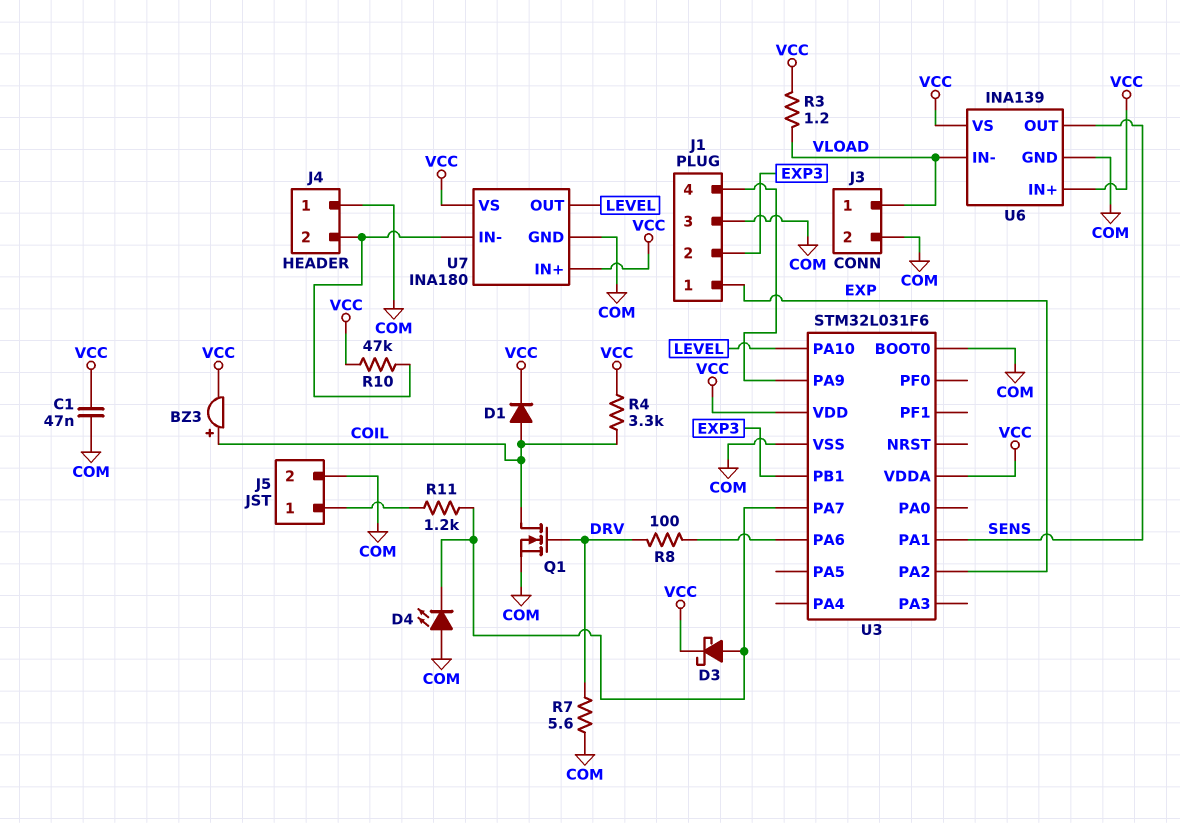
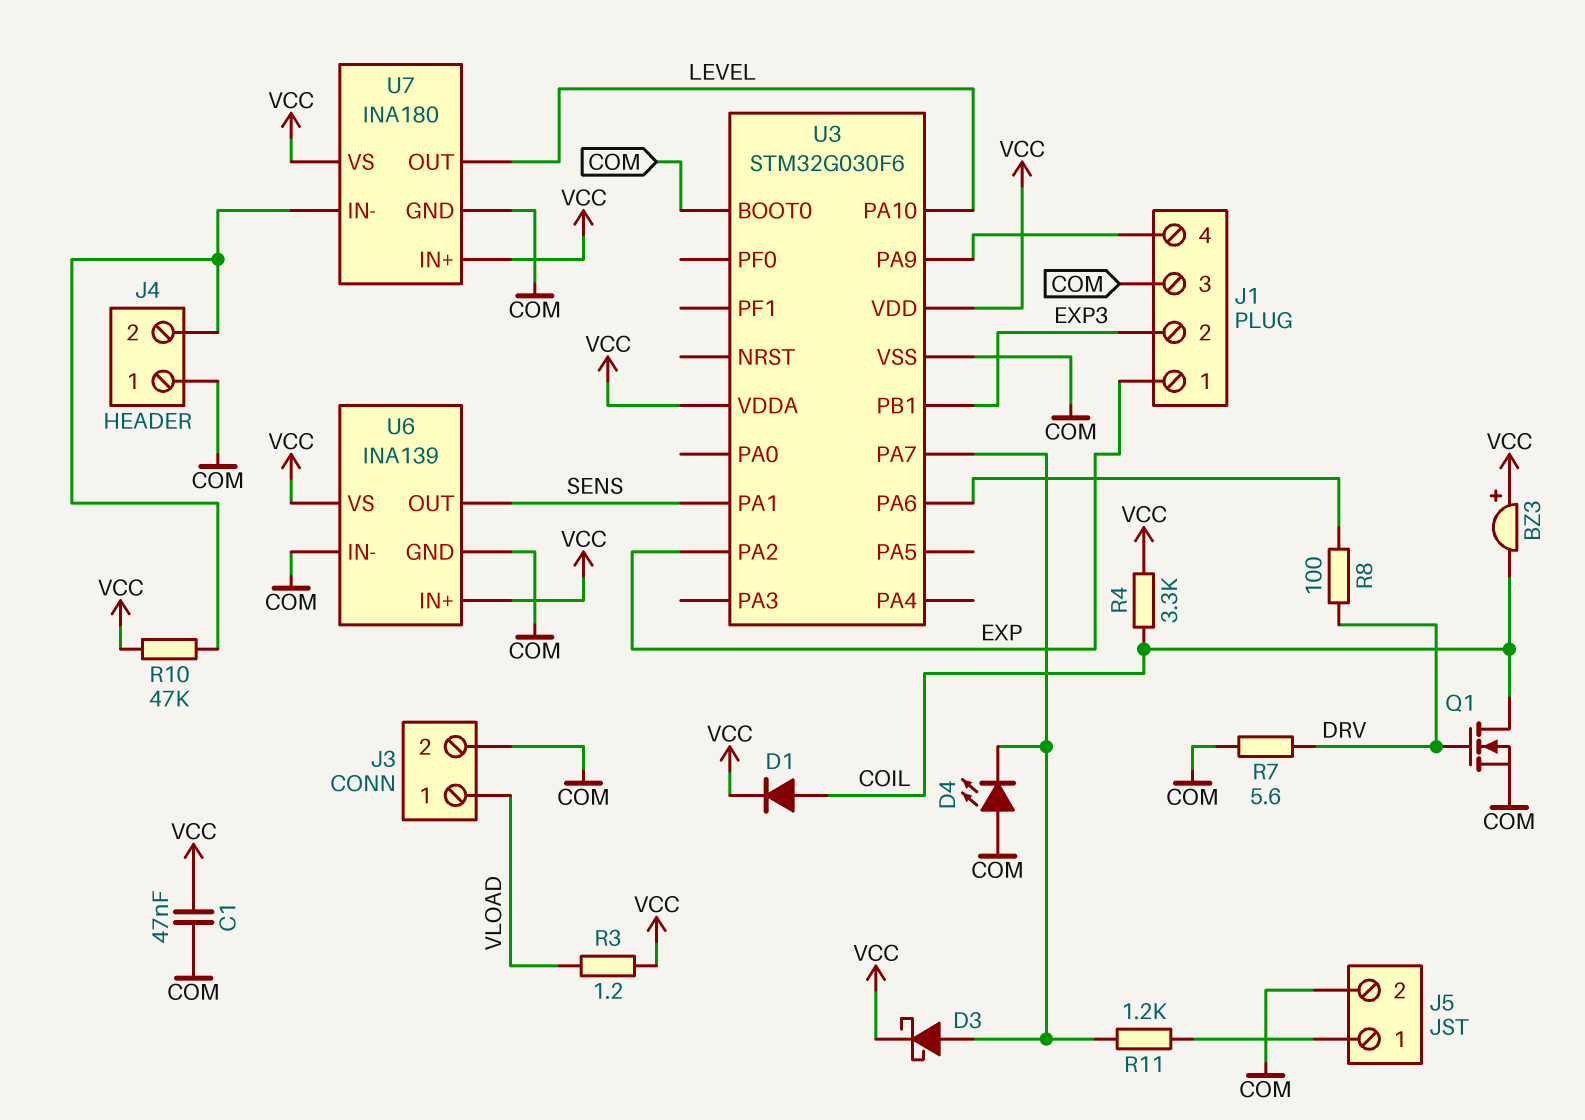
BZ3: buzzer (plus COIL, minus VCC) -> buzzer (plus VCC, minus COIL)
U3: STM32L031F6 -> STM32G030F6
U6 pin IN-: VLOAD -> COM

